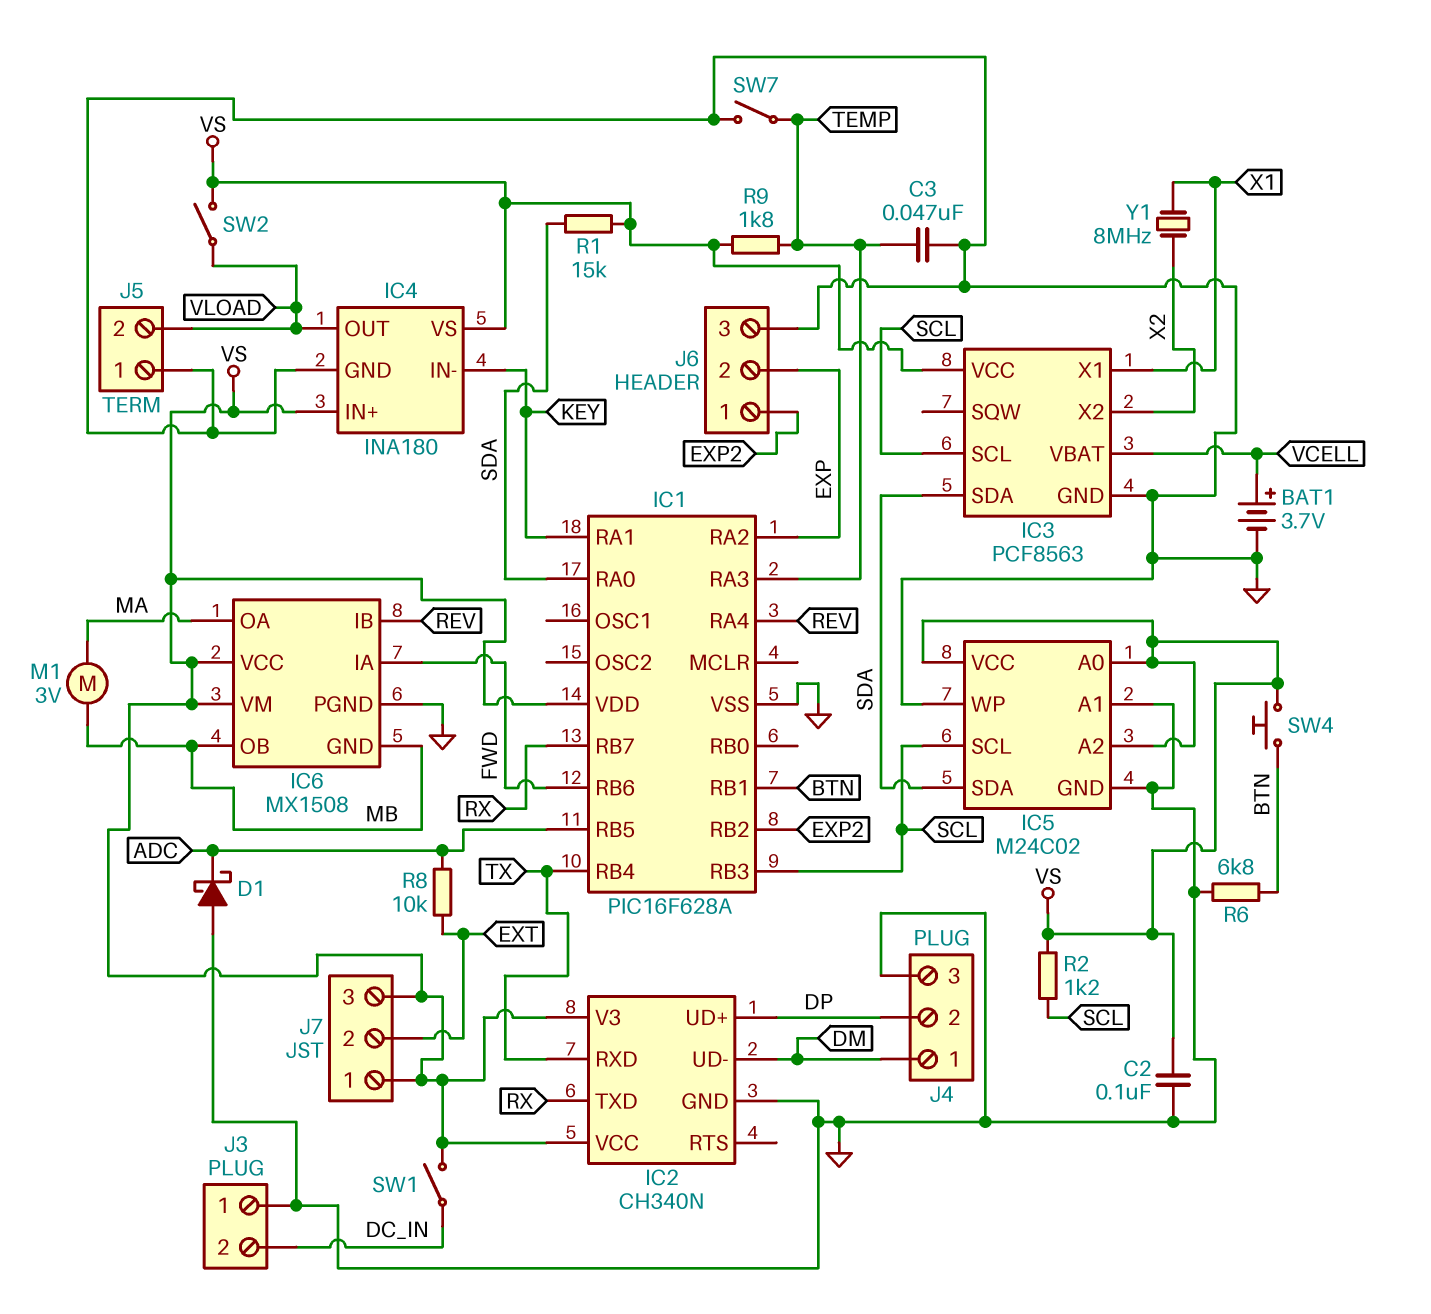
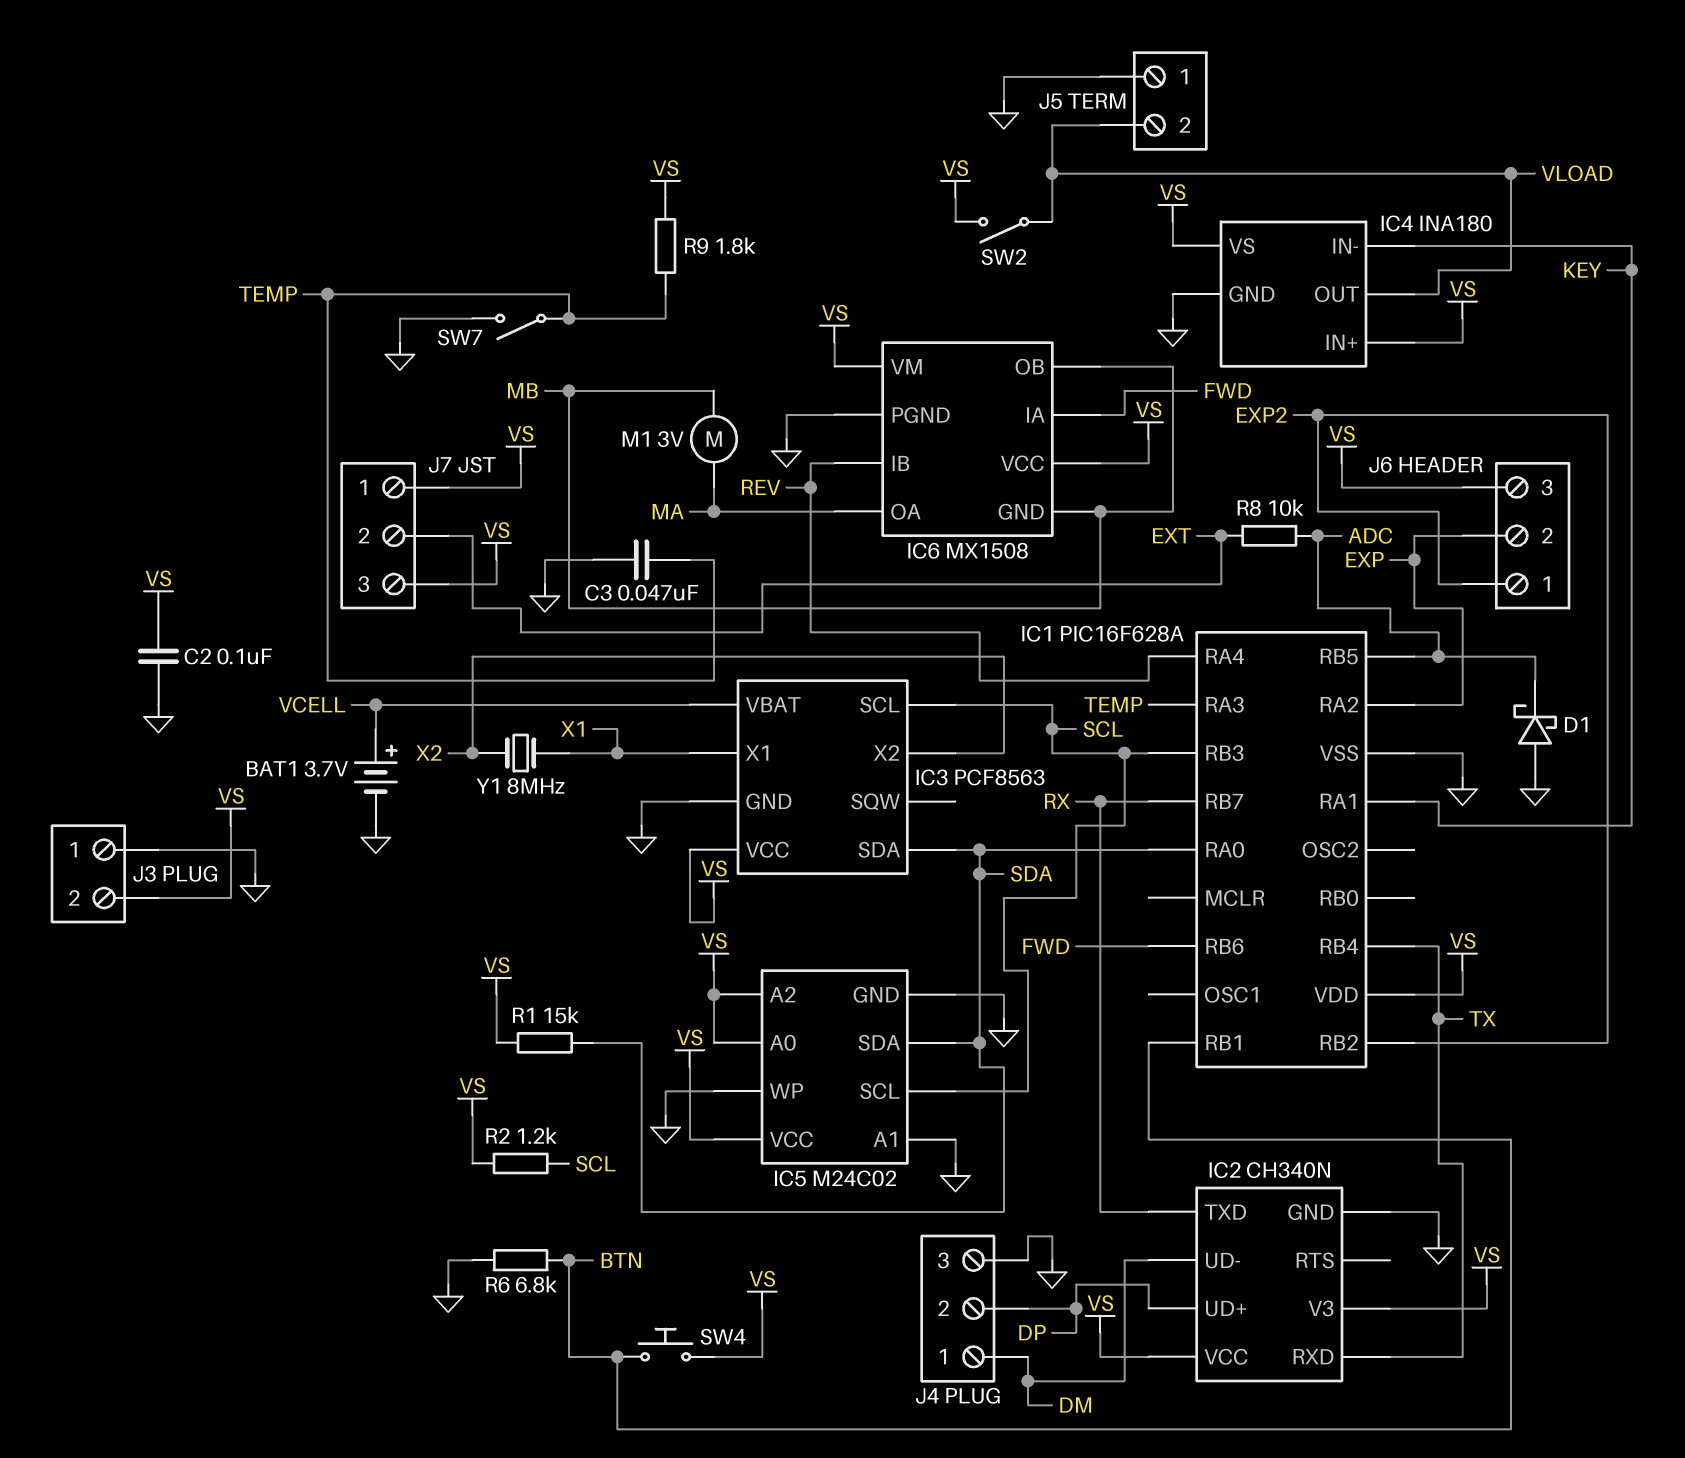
J3 pin 2: DC_IN -> VS
J6 pin 3: GND -> VS
SW1: switch (DC_IN, VS) -> none

